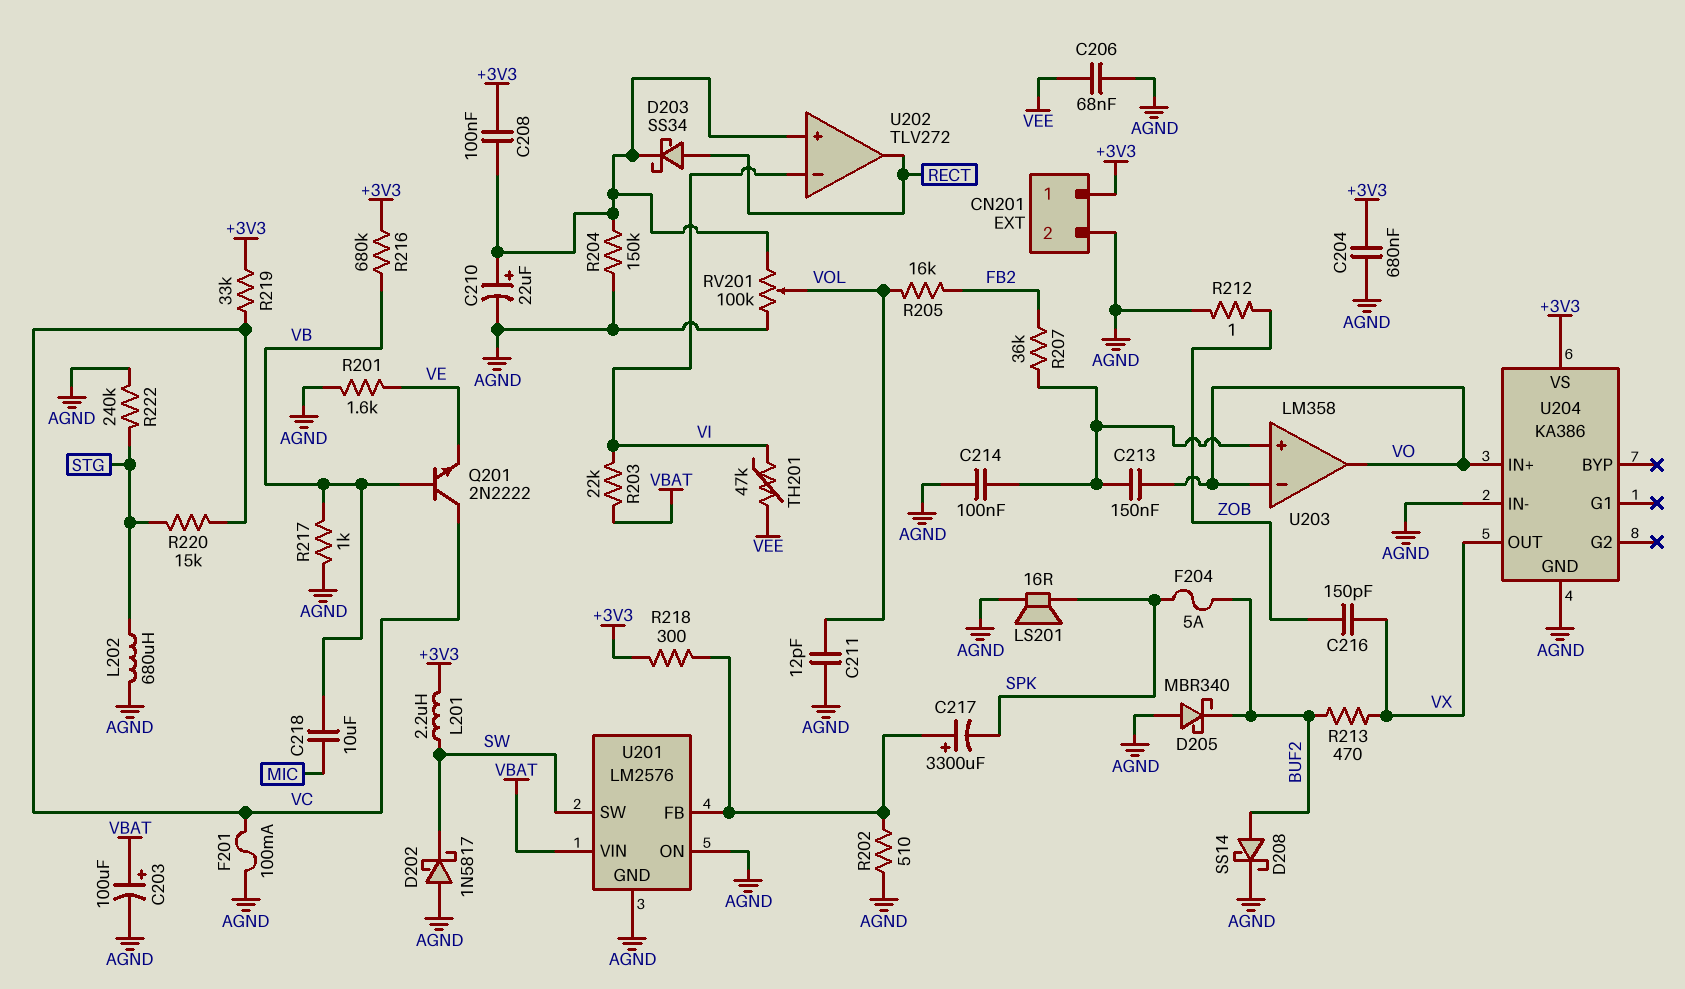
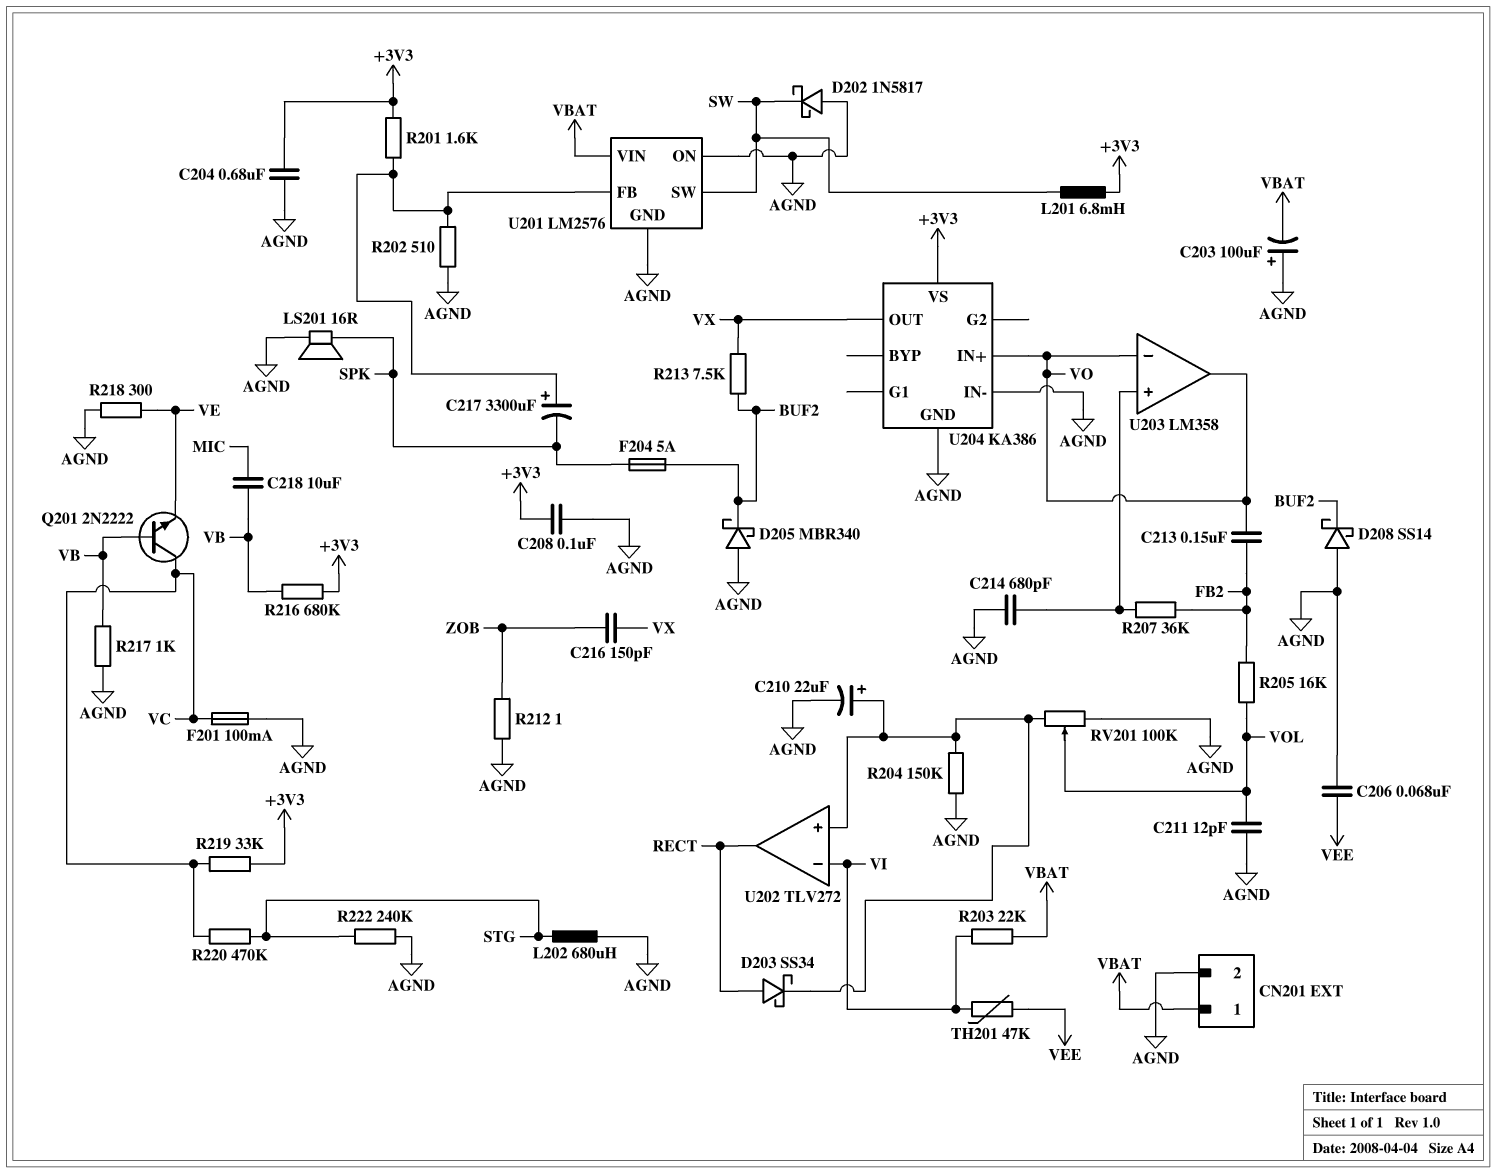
C203: 100uF (plus VBAT, minus AGND) -> 100uF (plus AGND, minus VBAT)
C208: 100nF (+3V3, U202/in+) -> 100nF (+3V3, AGND)
C213: 150nF (U203/in+, VO) -> 150nF (FB2, VO)
C214: 100nF (AGND, U203/in+) -> 680pF (AGND, U203/in+)
CN201 pin 1: +3V3 -> VBAT
D208: schottky SS14 (A BUF2, K AGND) -> schottky SS14 (A AGND, K BUF2)
L201: 2.2uH (+3V3, SW) -> 6.8mH (+3V3, SW)
R201: 1.6k (AGND, VE) -> 1.6k (+3V3, U201/FB)
R213: 470 (BUF2, VX) -> 7.5k (BUF2, VX)
R218: 300 (+3V3, U201/FB) -> 300 (AGND, VE)
R220: 15k (STG, VC) -> 470k (STG, VC)

